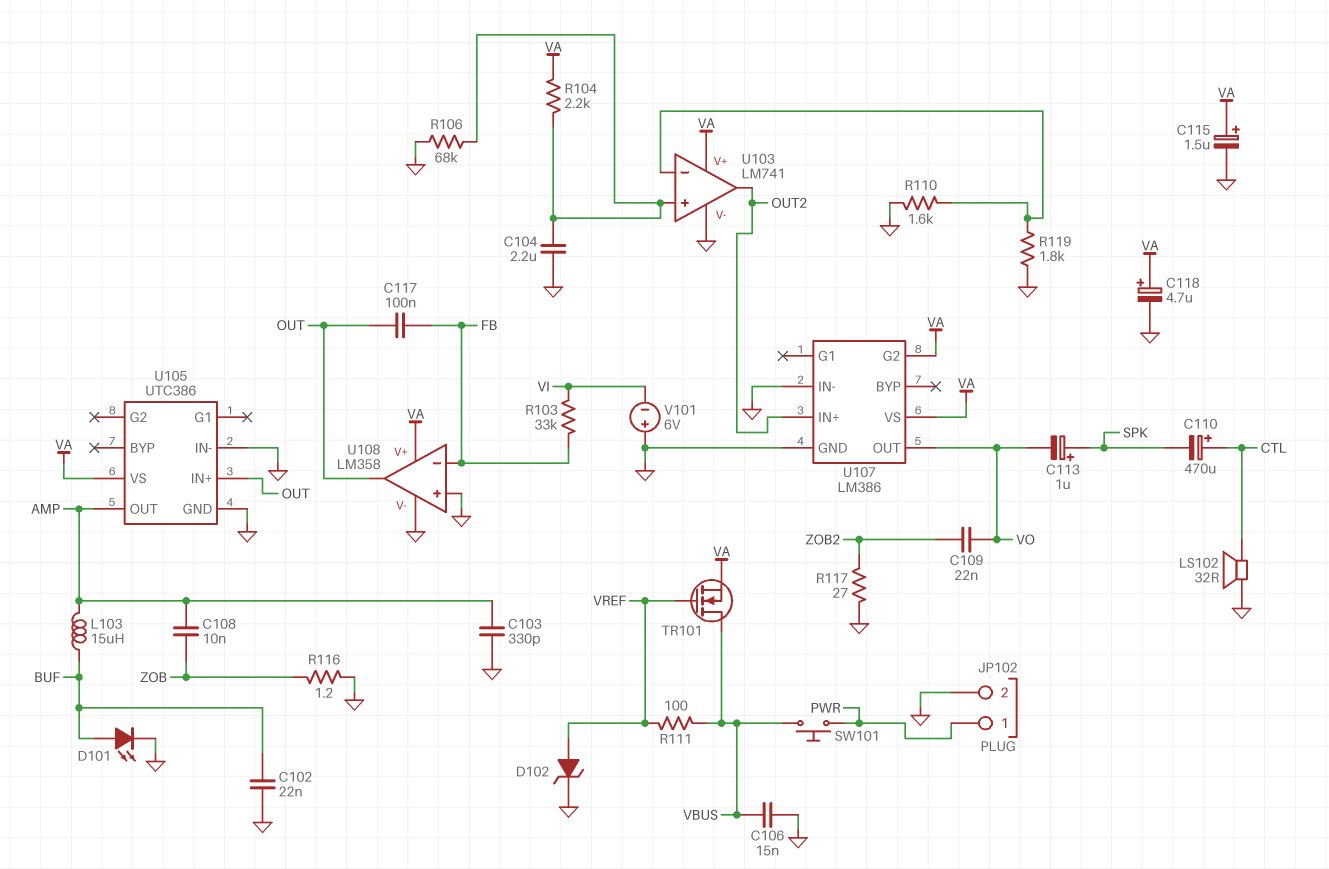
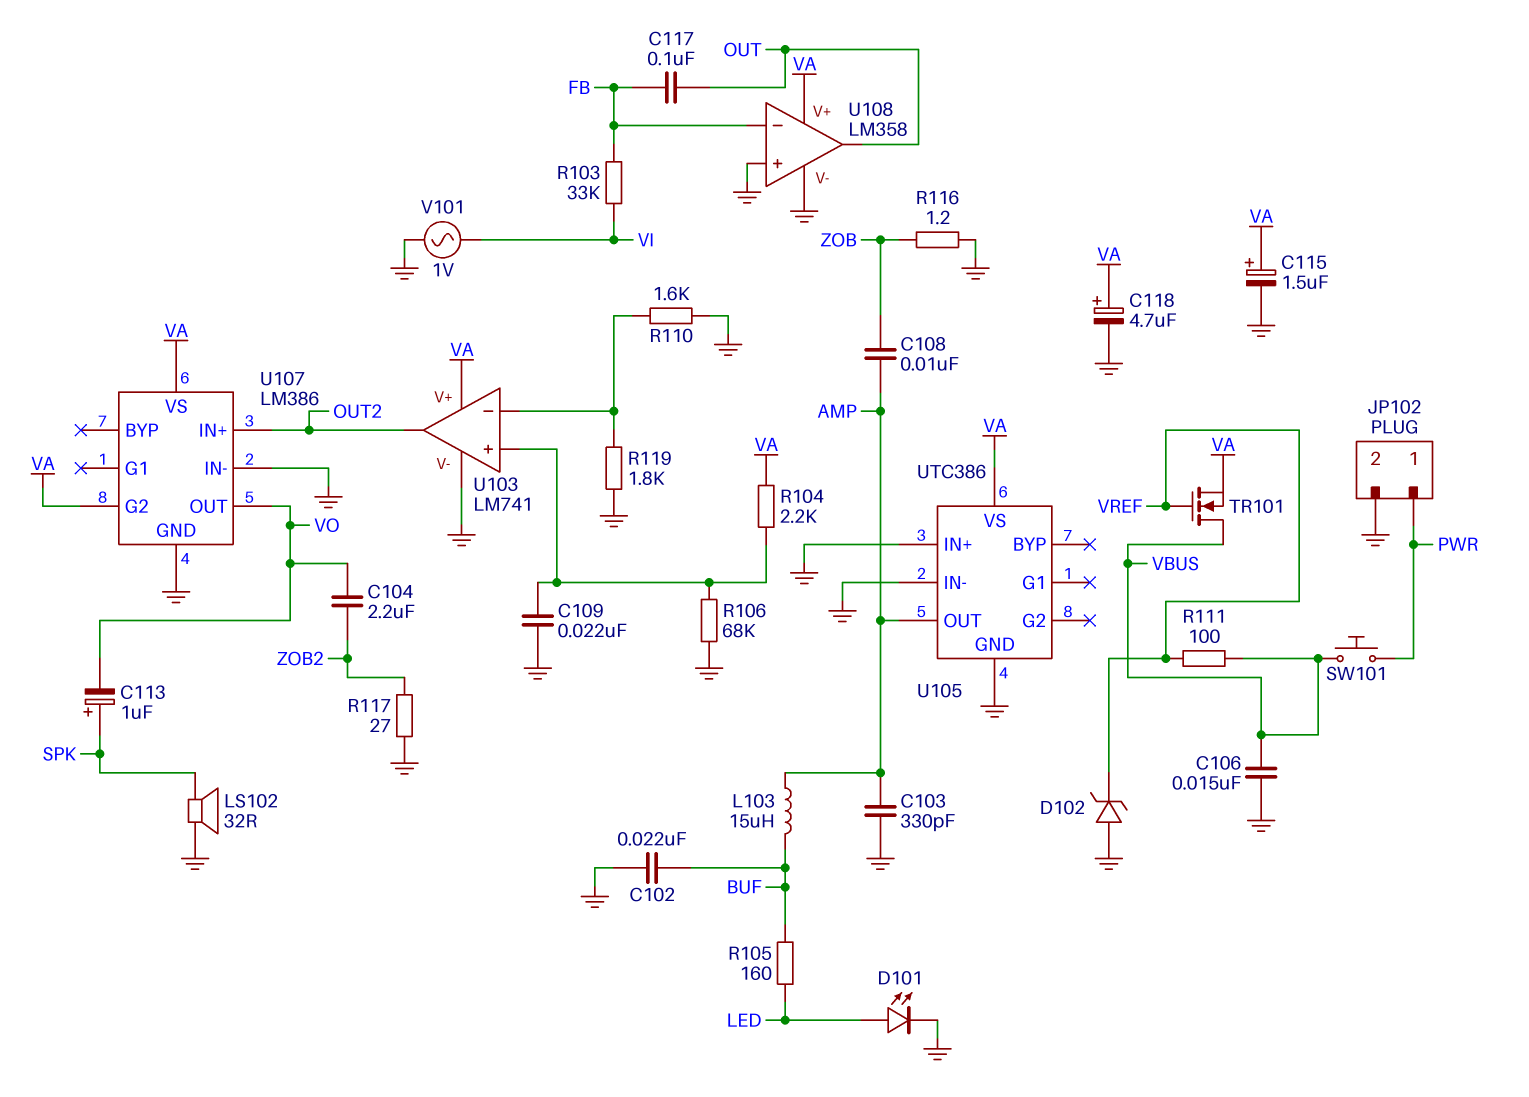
C104: 2.2uF (GND, U103/in+) -> 2.2uF (VO, ZOB2)
C109: 22nF (VO, ZOB2) -> 22nF (GND, U103/in+)
C110: 470uF (plus CTL, minus SPK) -> none
D101: LED (A BUF, K GND) -> LED (A LED, K GND)
D102: zener (A VREF, K GND) -> zener (A GND, K VREF)
LS102: speaker 32R (CTL, GND) -> speaker 32R (GND, SPK)
R105: none -> 160 (BUF, LED)
U105 pin IN+: OUT -> GND
V101: 6V (plus GND, minus VI) -> AC 1V (GND, VI)

